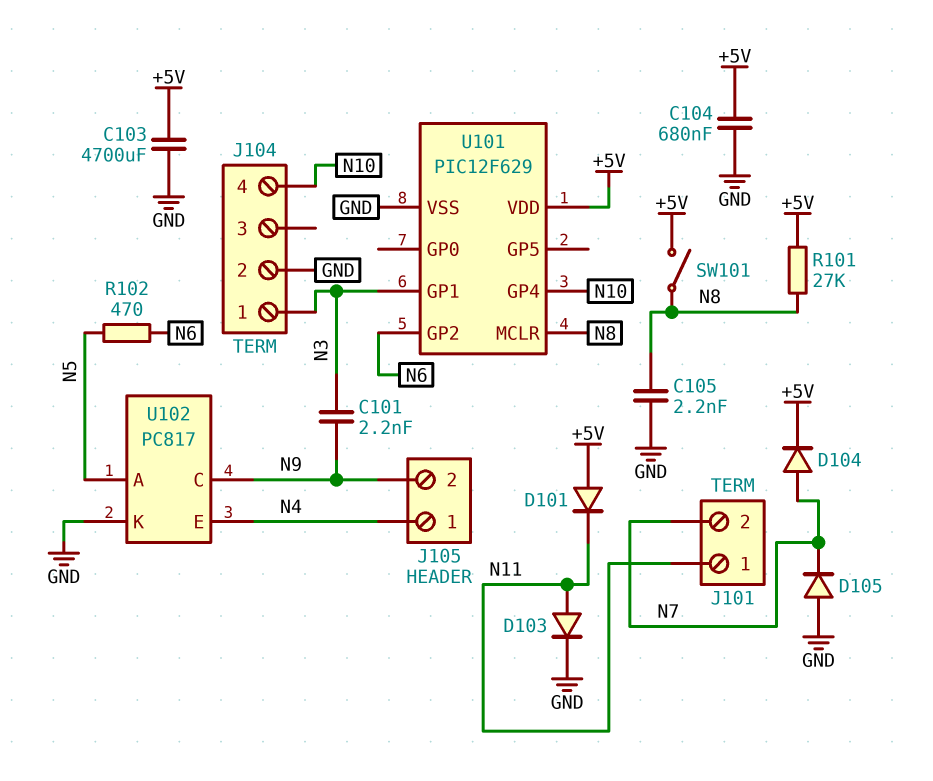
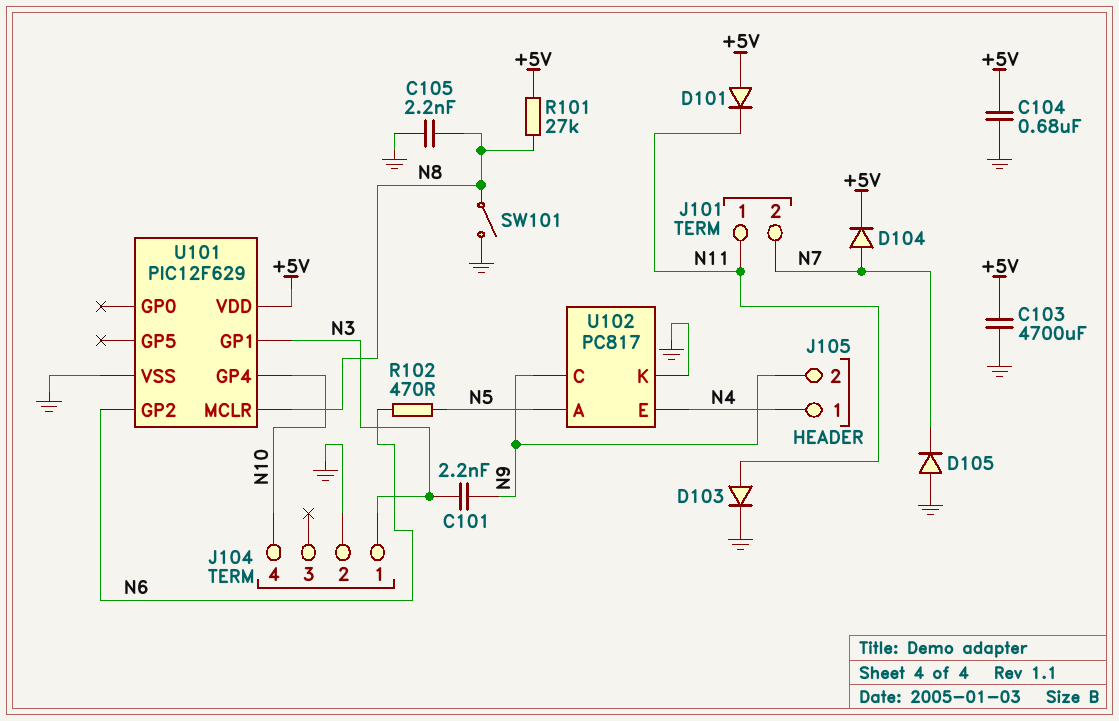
SW101: switch (+5V, N8) -> switch (GND, N8)

